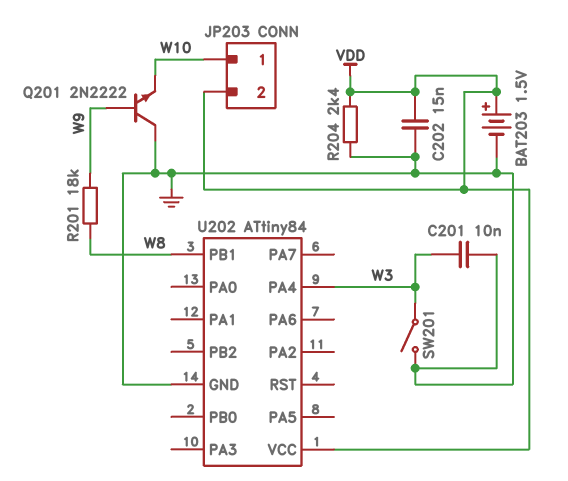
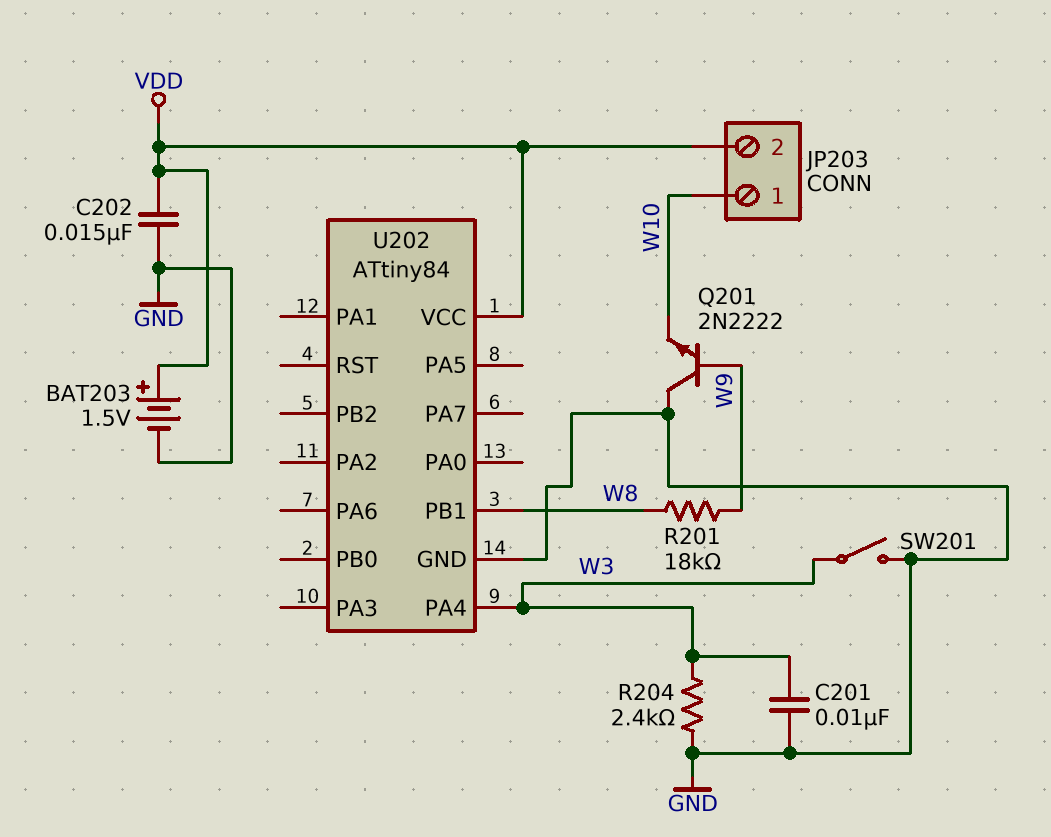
R204: 2.4k (GND, VDD) -> 2.4k (GND, W3)

